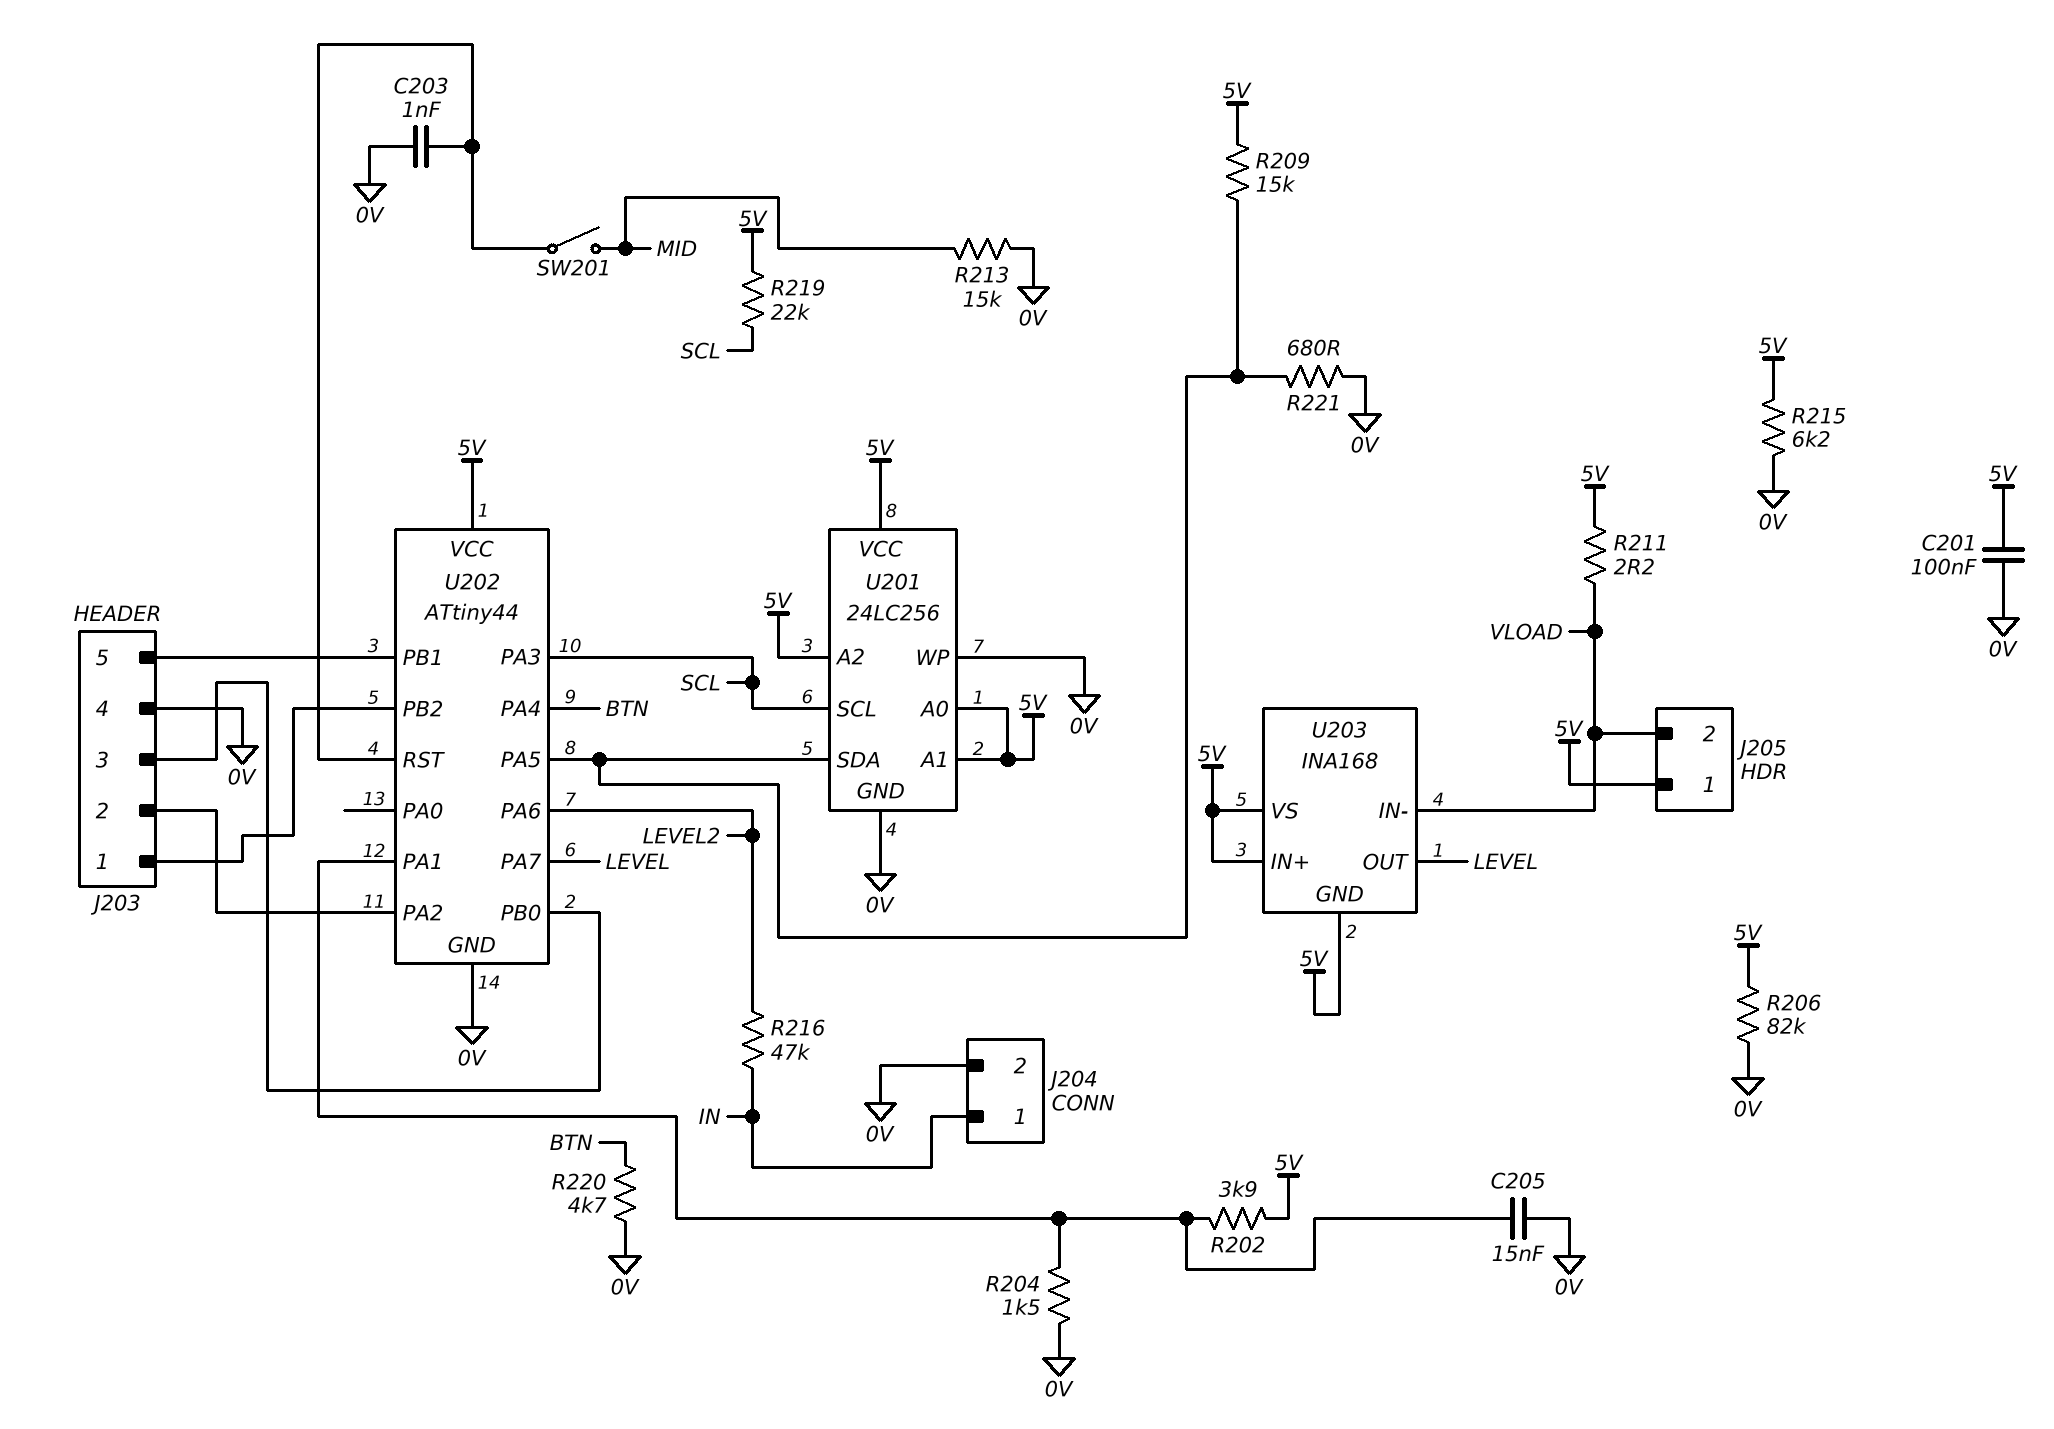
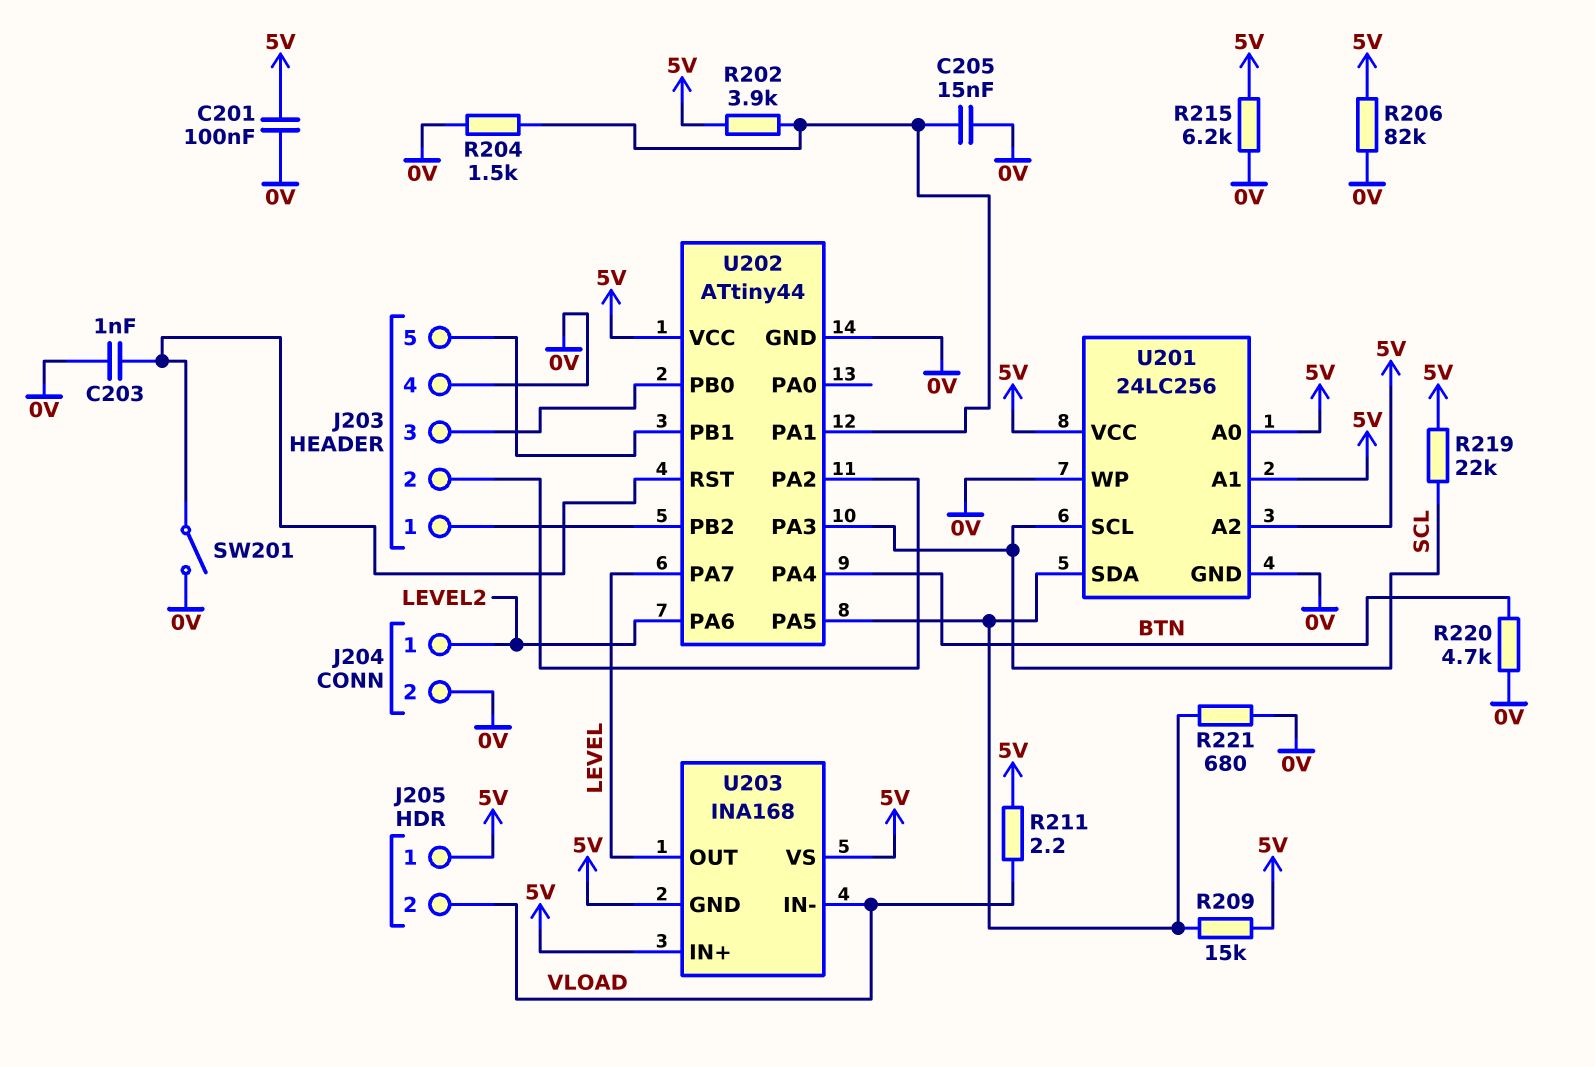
J204 pin 1: IN -> LEVEL2
R213: 15k (0V, MID) -> none
R216: 47k (IN, LEVEL2) -> none
SW201: switch (MID, U202/RST) -> switch (0V, U202/RST)

